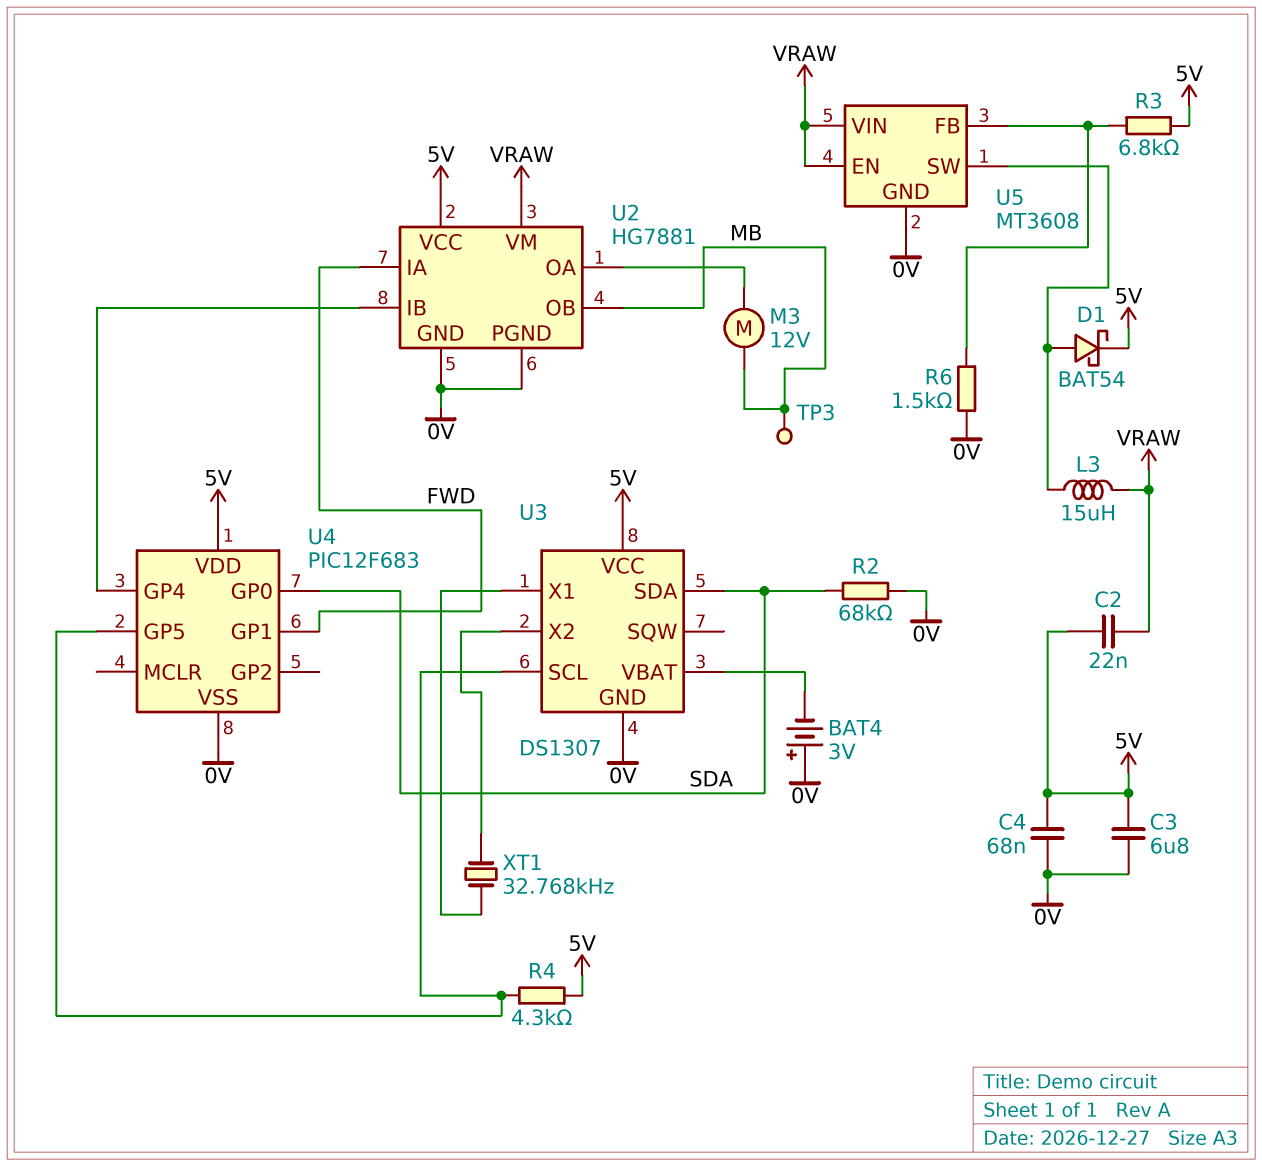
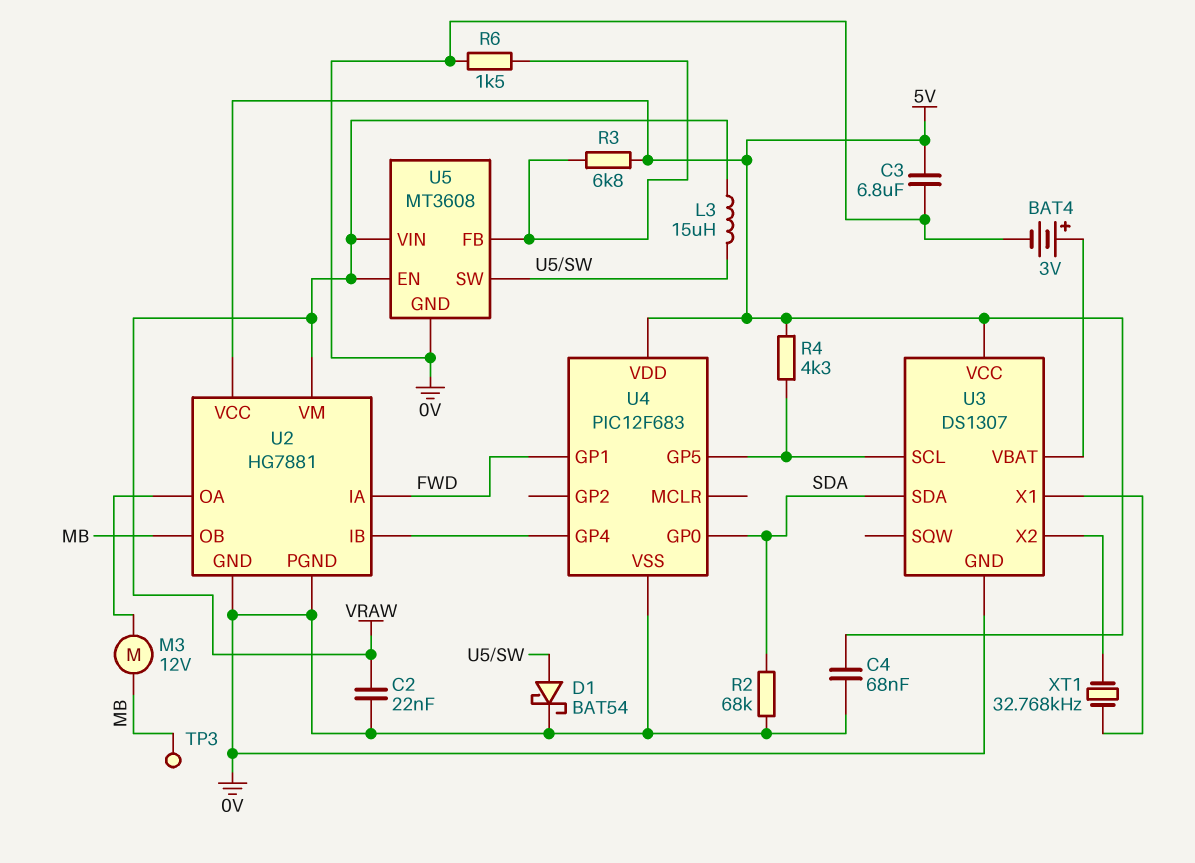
BAT4: 3V (plus 0V, minus U3/VBAT) -> 3V (plus U3/VBAT, minus 0V)
C2: 22nF (5V, VRAW) -> 22nF (0V, VRAW)
D1: schottky BAT54 (A U5/SW, K 5V) -> schottky BAT54 (A U5/SW, K 0V)

